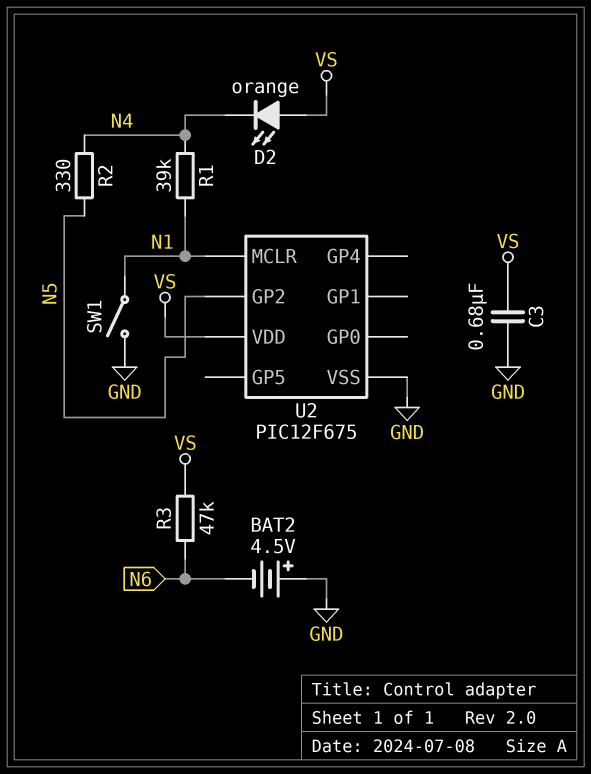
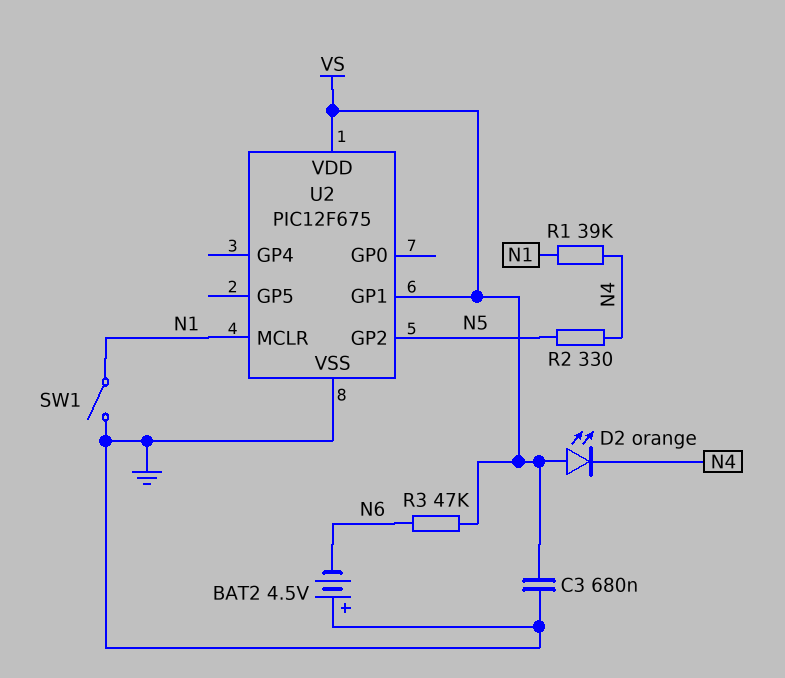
U2 pin GP1: none -> VS

